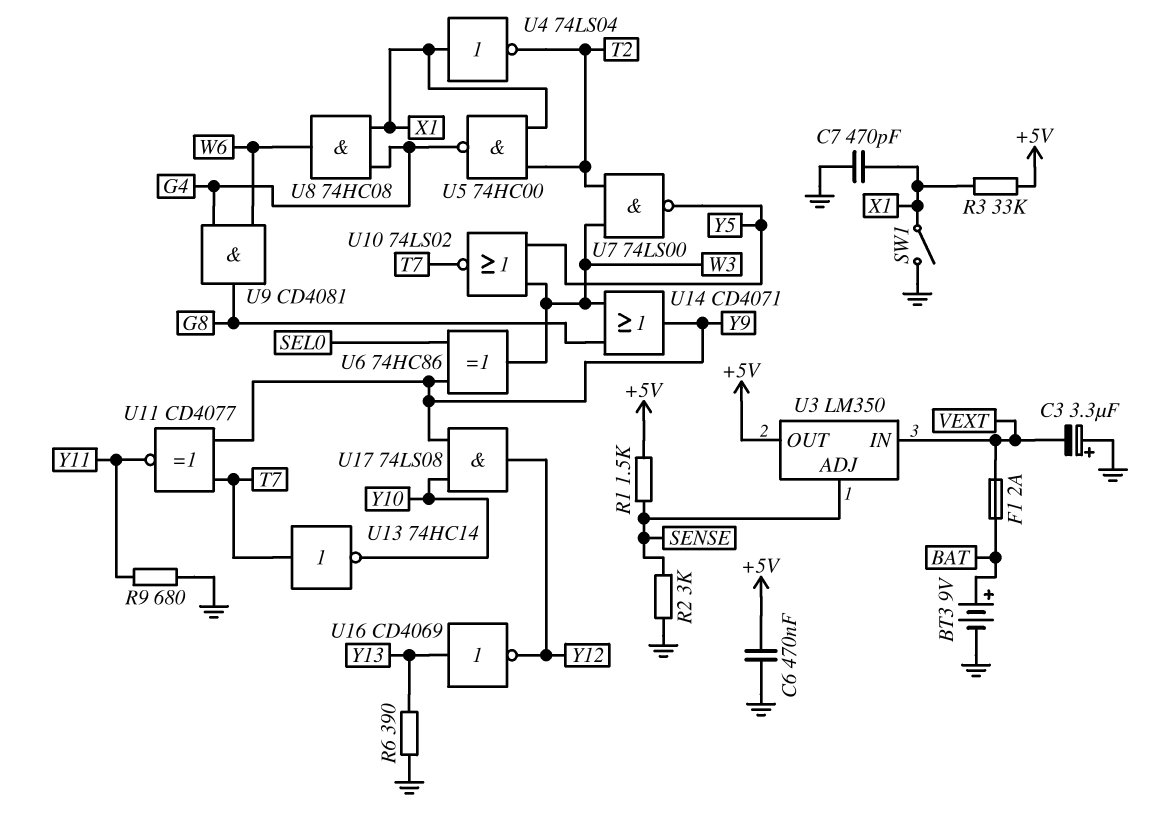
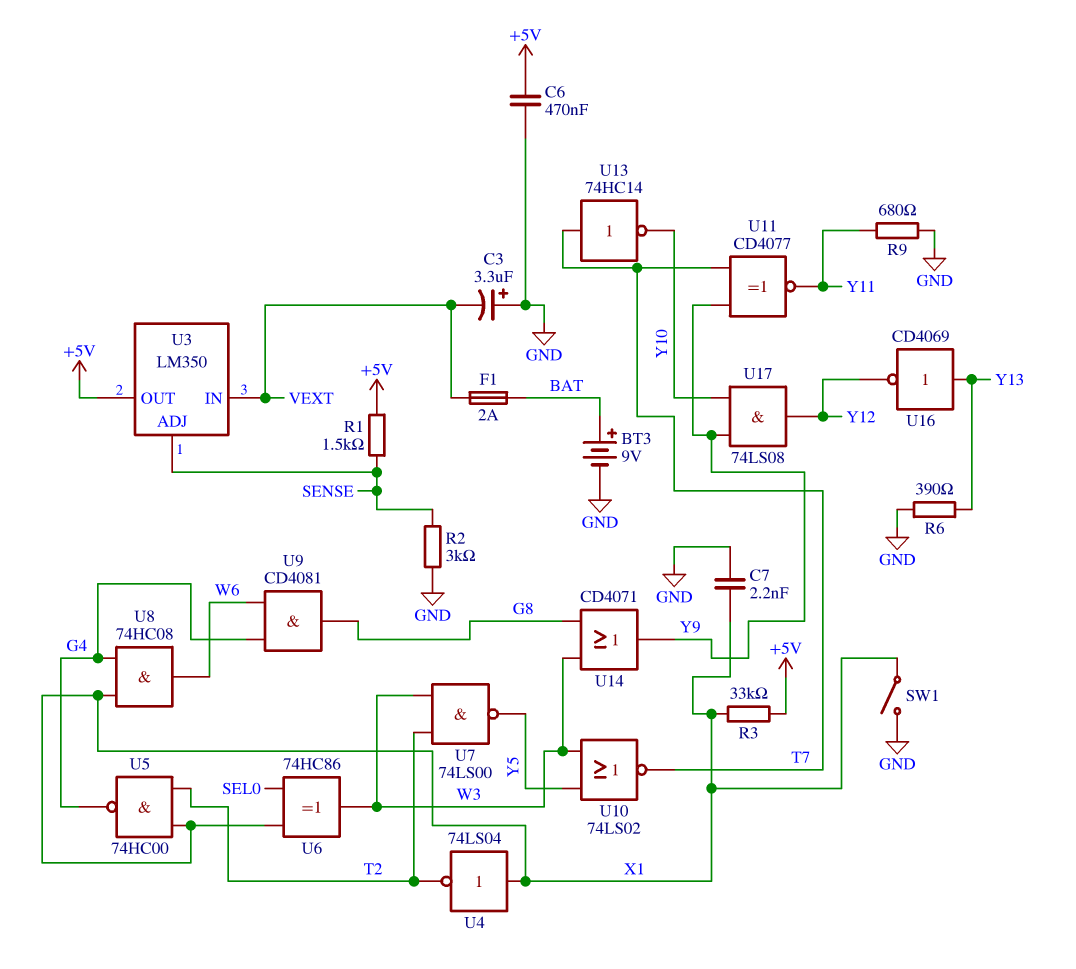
C7: 470pF (GND, X1) -> 2.2nF (GND, X1)
U6: XOR 74HC86 (in SEL0, in Y9, out W3) -> XOR 74HC86 (in SEL0, in X1, out W3)

